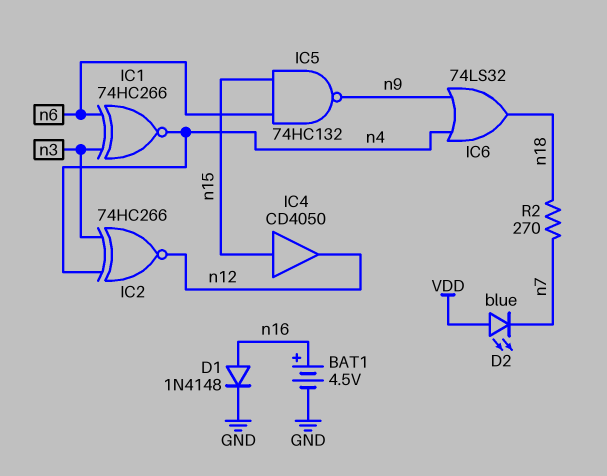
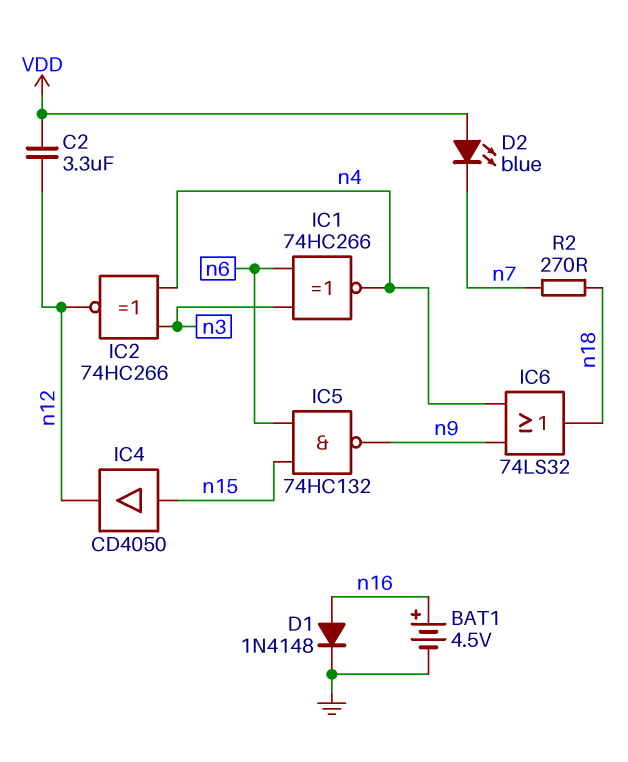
C2: none -> 3.3uF (VDD, n12)

